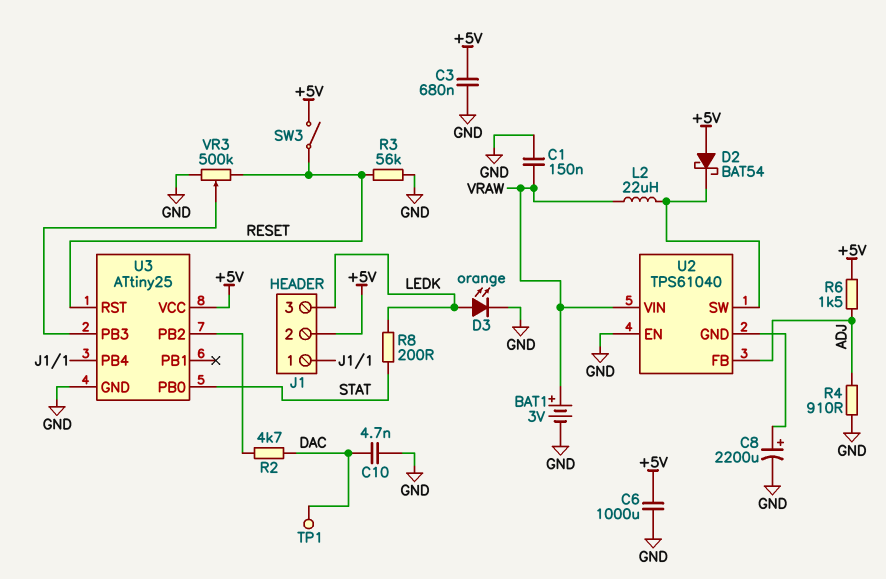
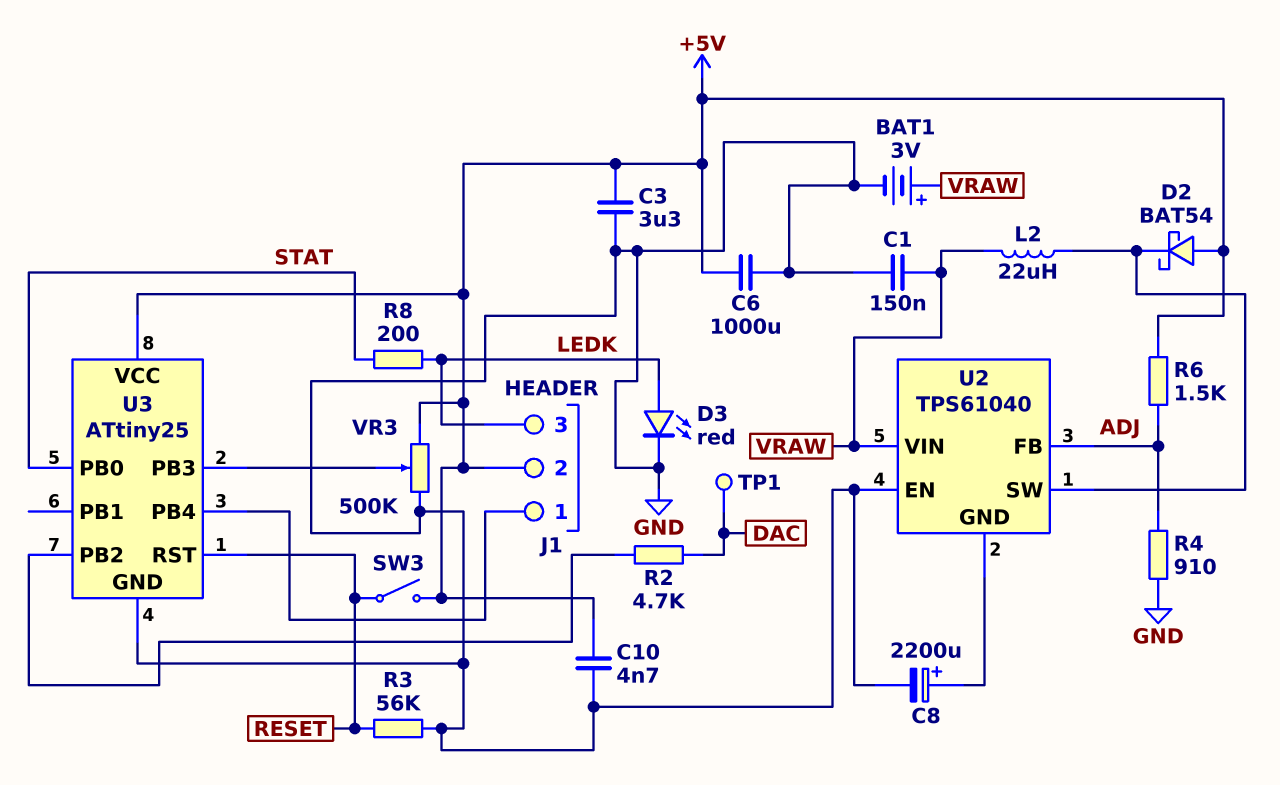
C3: 680nF (+5V, GND) -> 3.3uF (+5V, GND)
C10: 4.7nF (DAC, GND) -> 4.7nF (+5V, GND)
D3: LED orange (A LEDK, K GND) -> LED red (A LEDK, K GND)
VR3: 500k (GND, RESET, wiper U3/PB3) -> 500k (+5V, GND, wiper U3/PB3)

